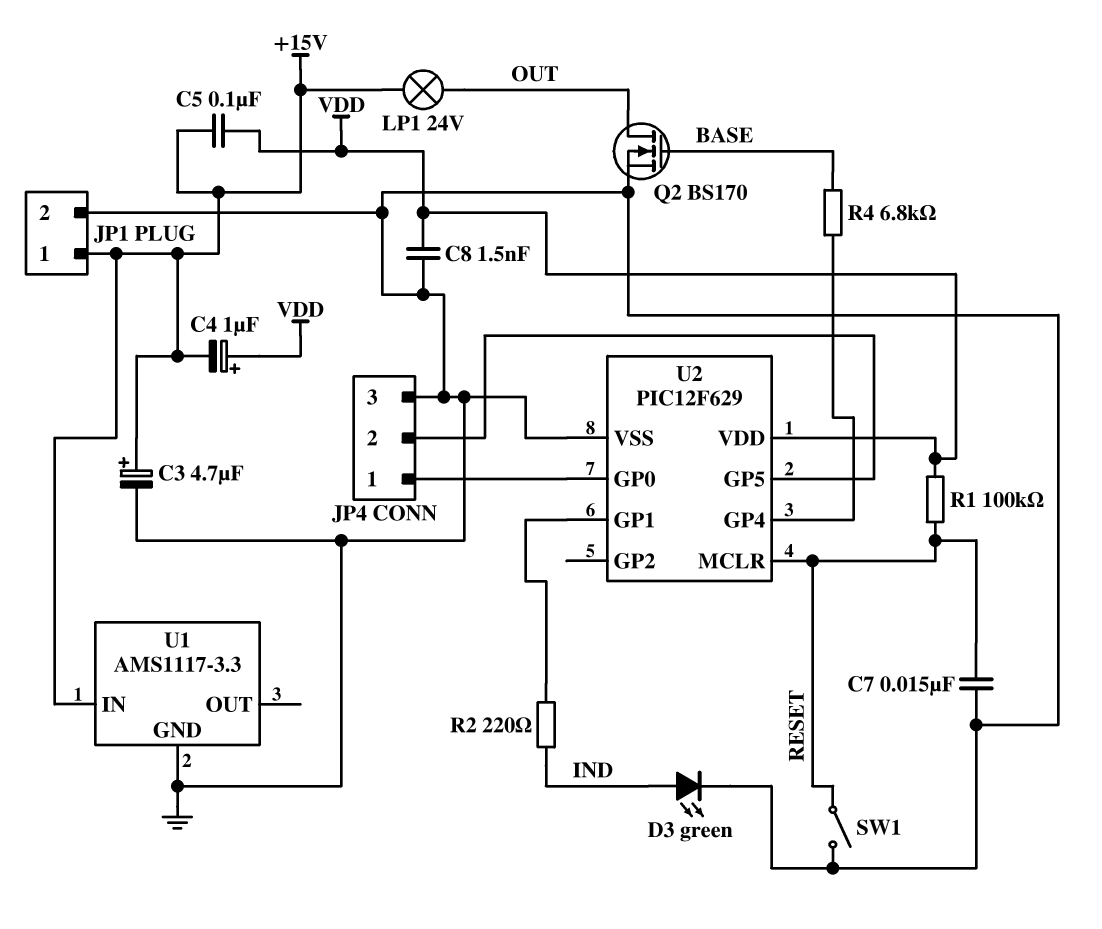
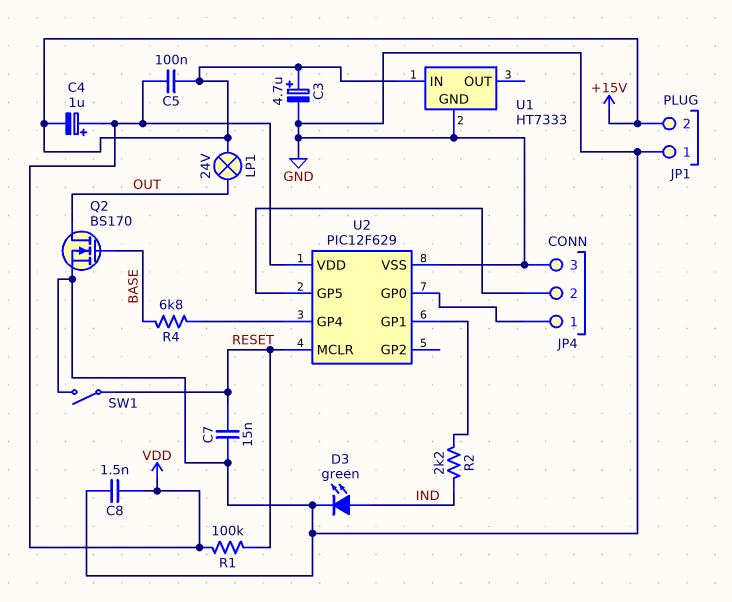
JP1 pin 1: +15V -> GND
JP1 pin 2: GND -> +15V
R2: 220 (IND, U2/GP1) -> 2.2k (IND, U2/GP1)
U1: AMS1117-3.3 -> HT7333

